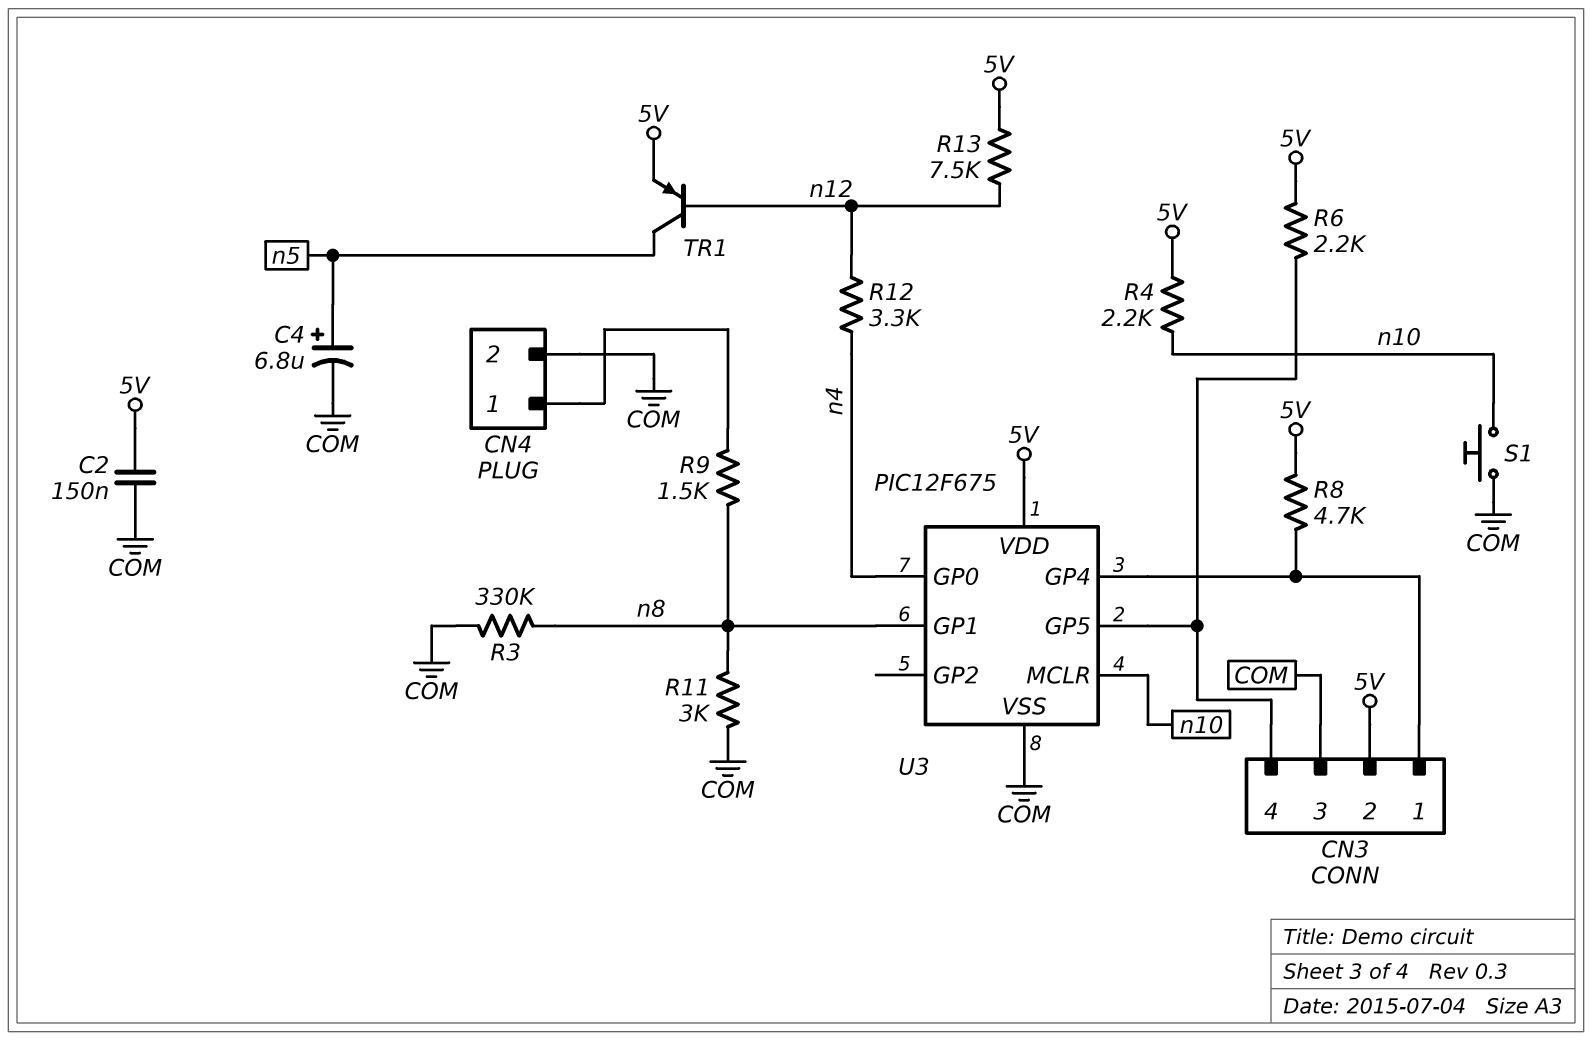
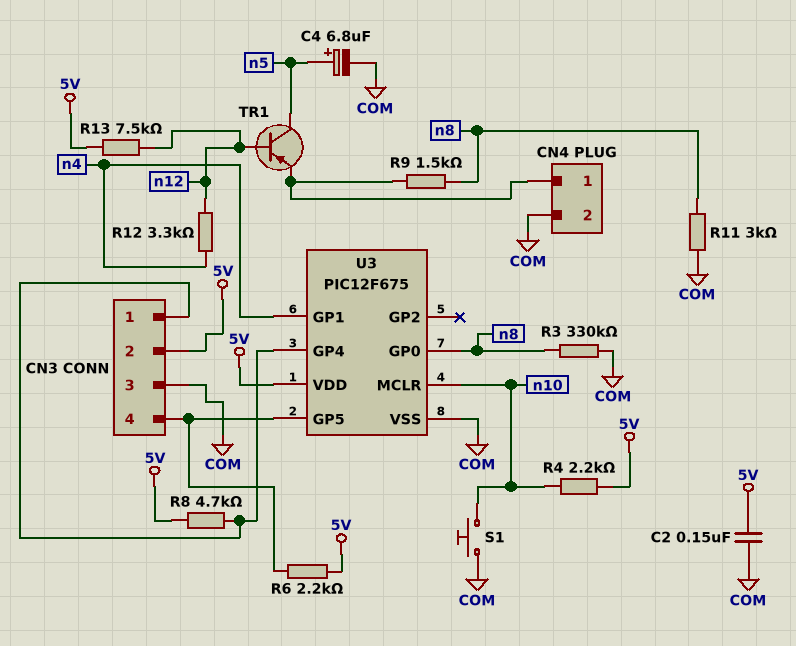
TR1: PNP (B n12, C n5, E 5V) -> PNP (B n12, C n5, E CN4/1)
U3 pin GP0: n4 -> n8
U3 pin GP1: n8 -> n4

